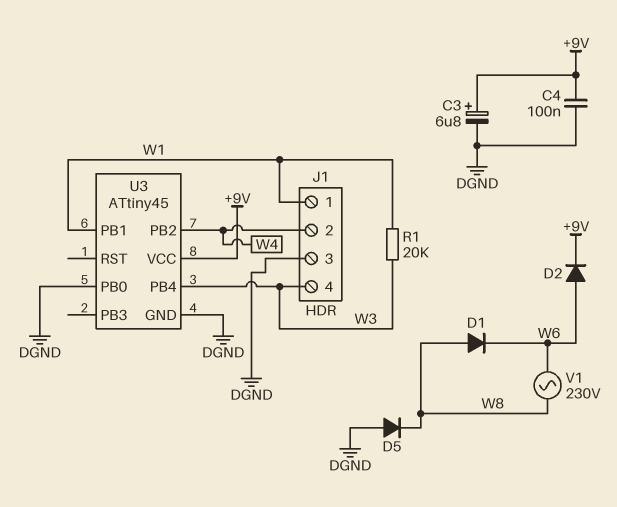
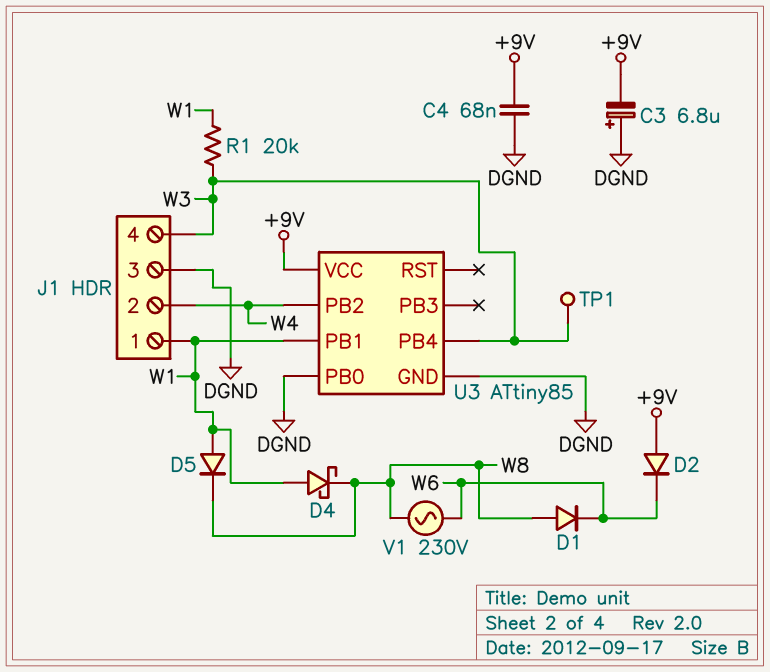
C3: 6.8uF (plus +9V, minus DGND) -> 6.8uF (plus DGND, minus +9V)
C4: 100nF (+9V, DGND) -> 68nF (+9V, DGND)
D2: diode (A W6, K +9V) -> diode (A +9V, K W6)
D4: none -> schottky (A W1, K W8)
D5: diode (A DGND, K W8) -> diode (A W1, K W8)
TP1: none -> test point (W3)
U3: ATtiny45 -> ATtiny85

